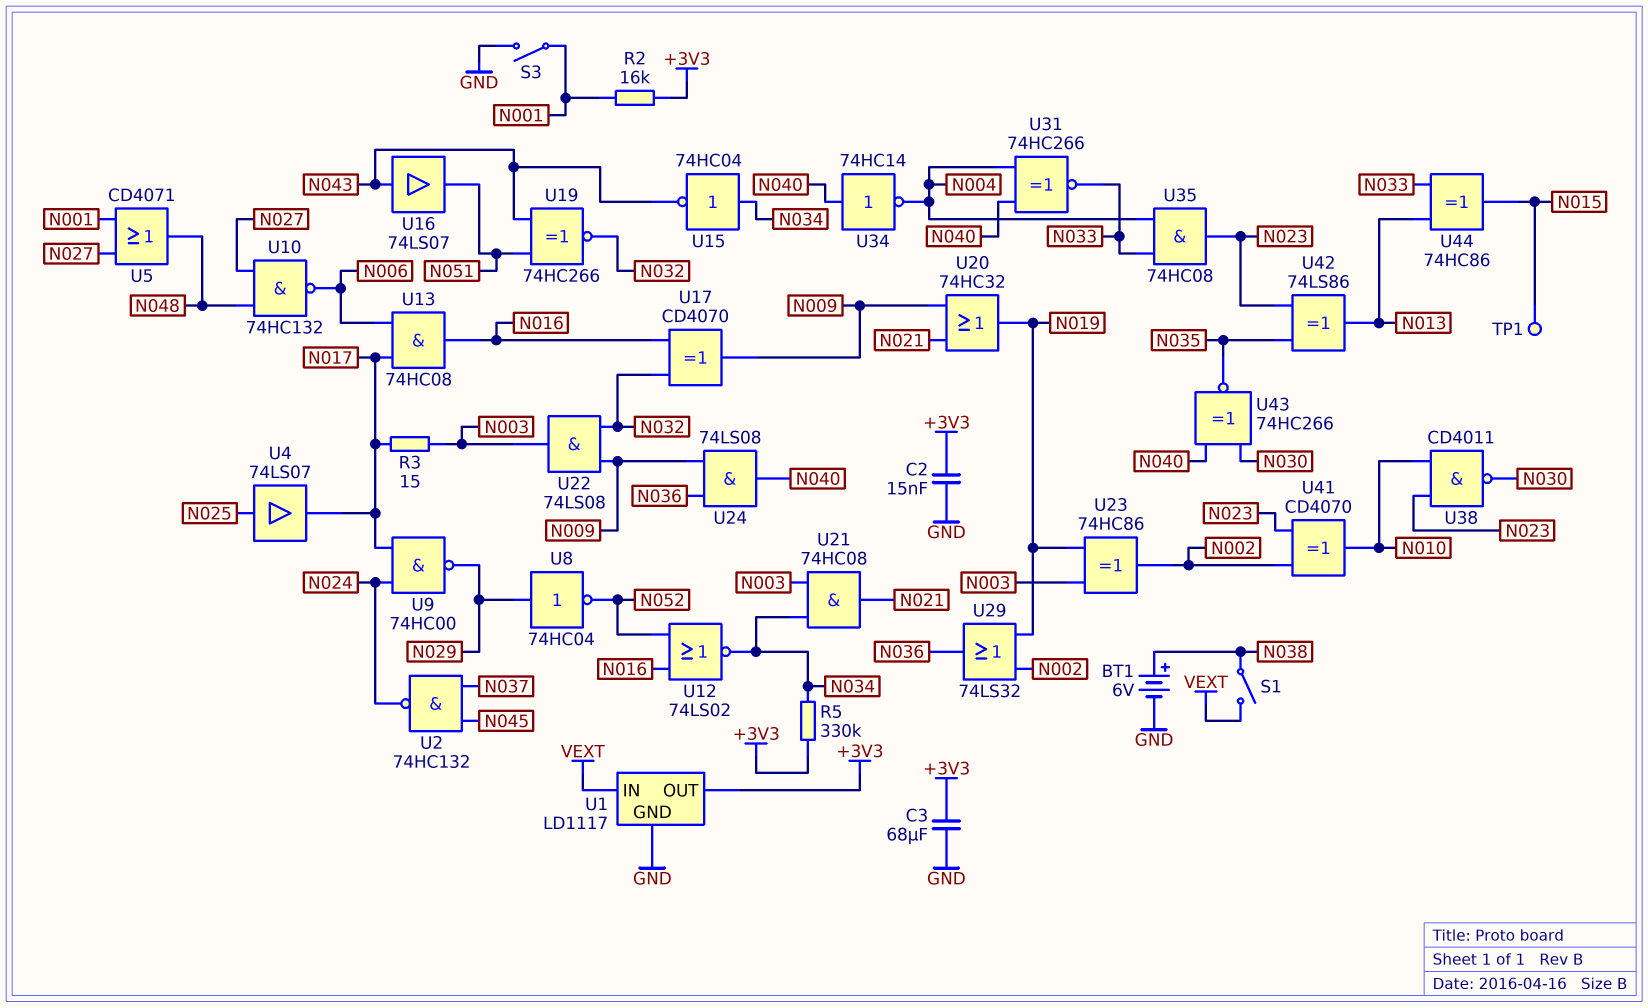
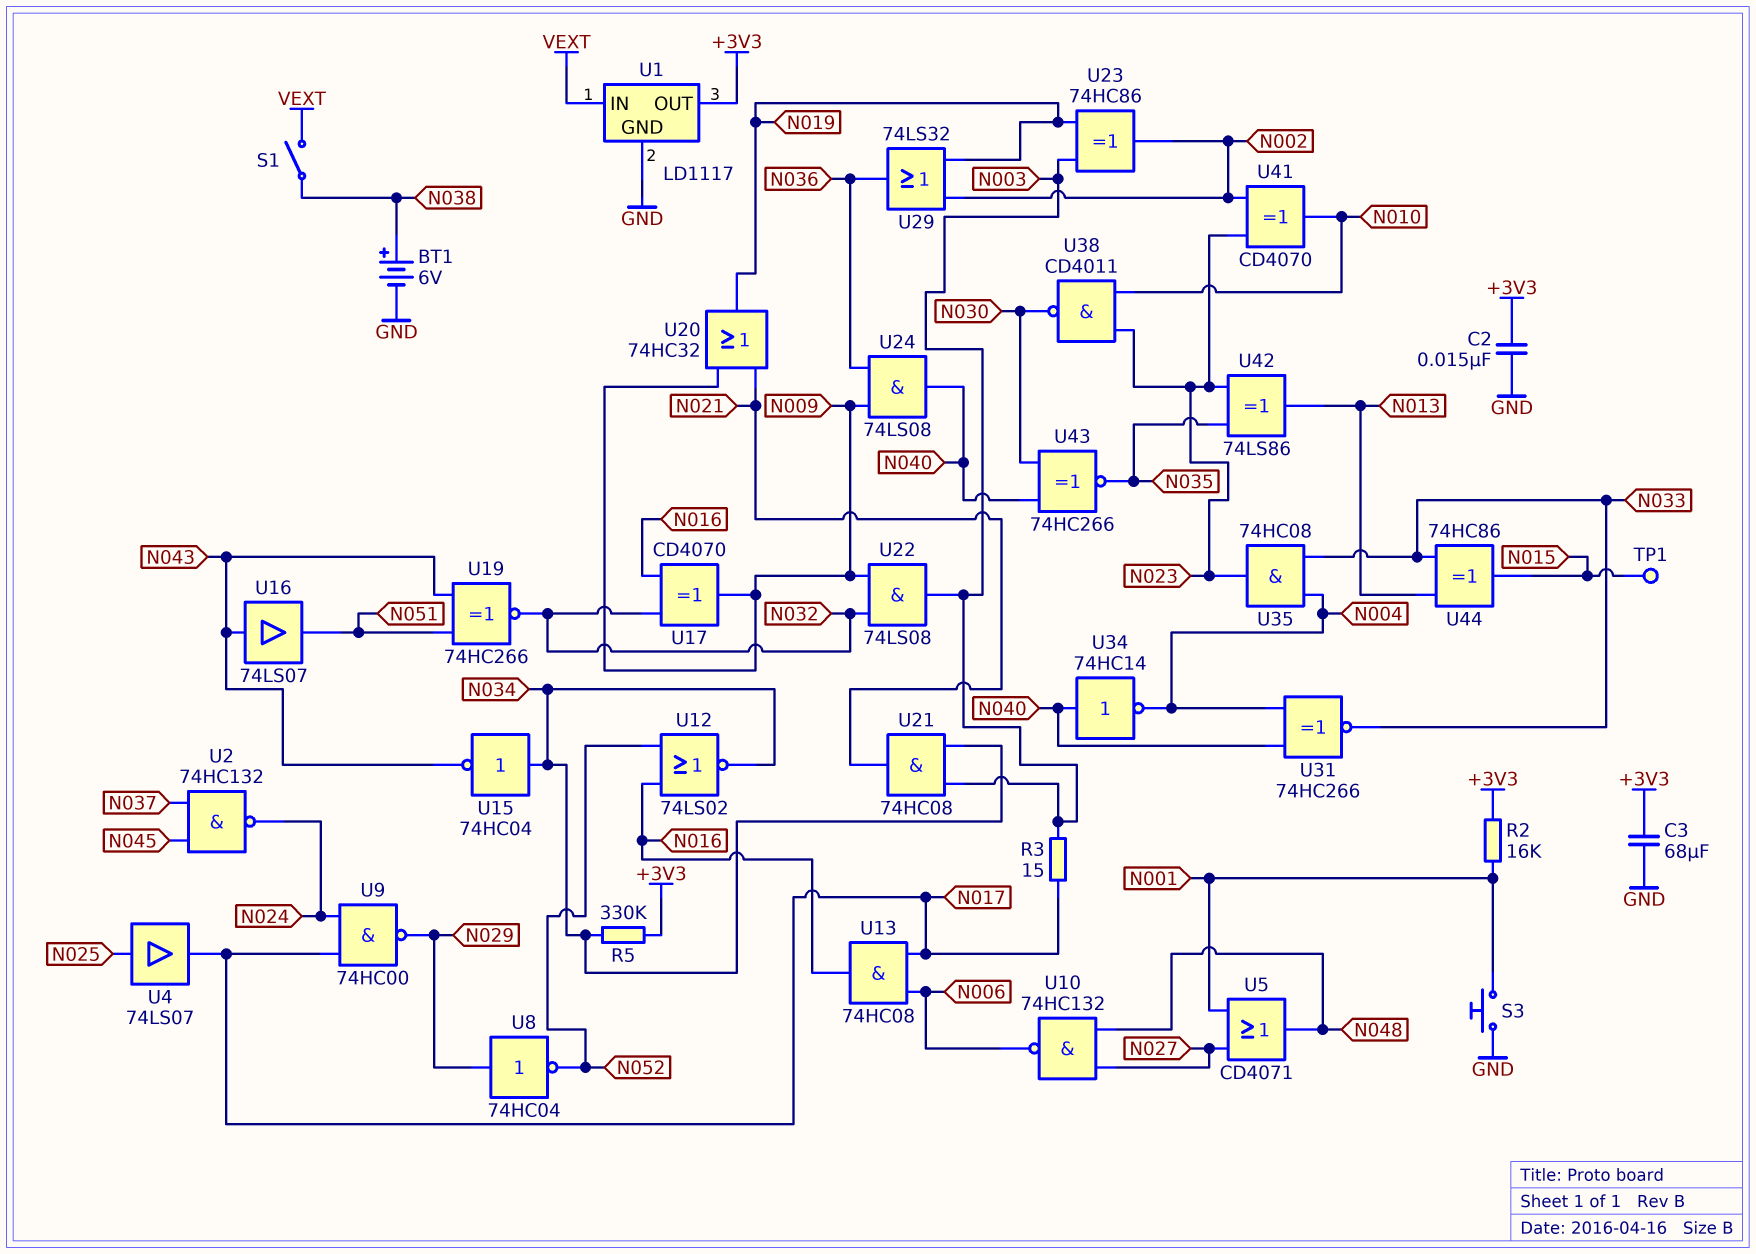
S3: switch (GND, N001) -> button (GND, N001)

